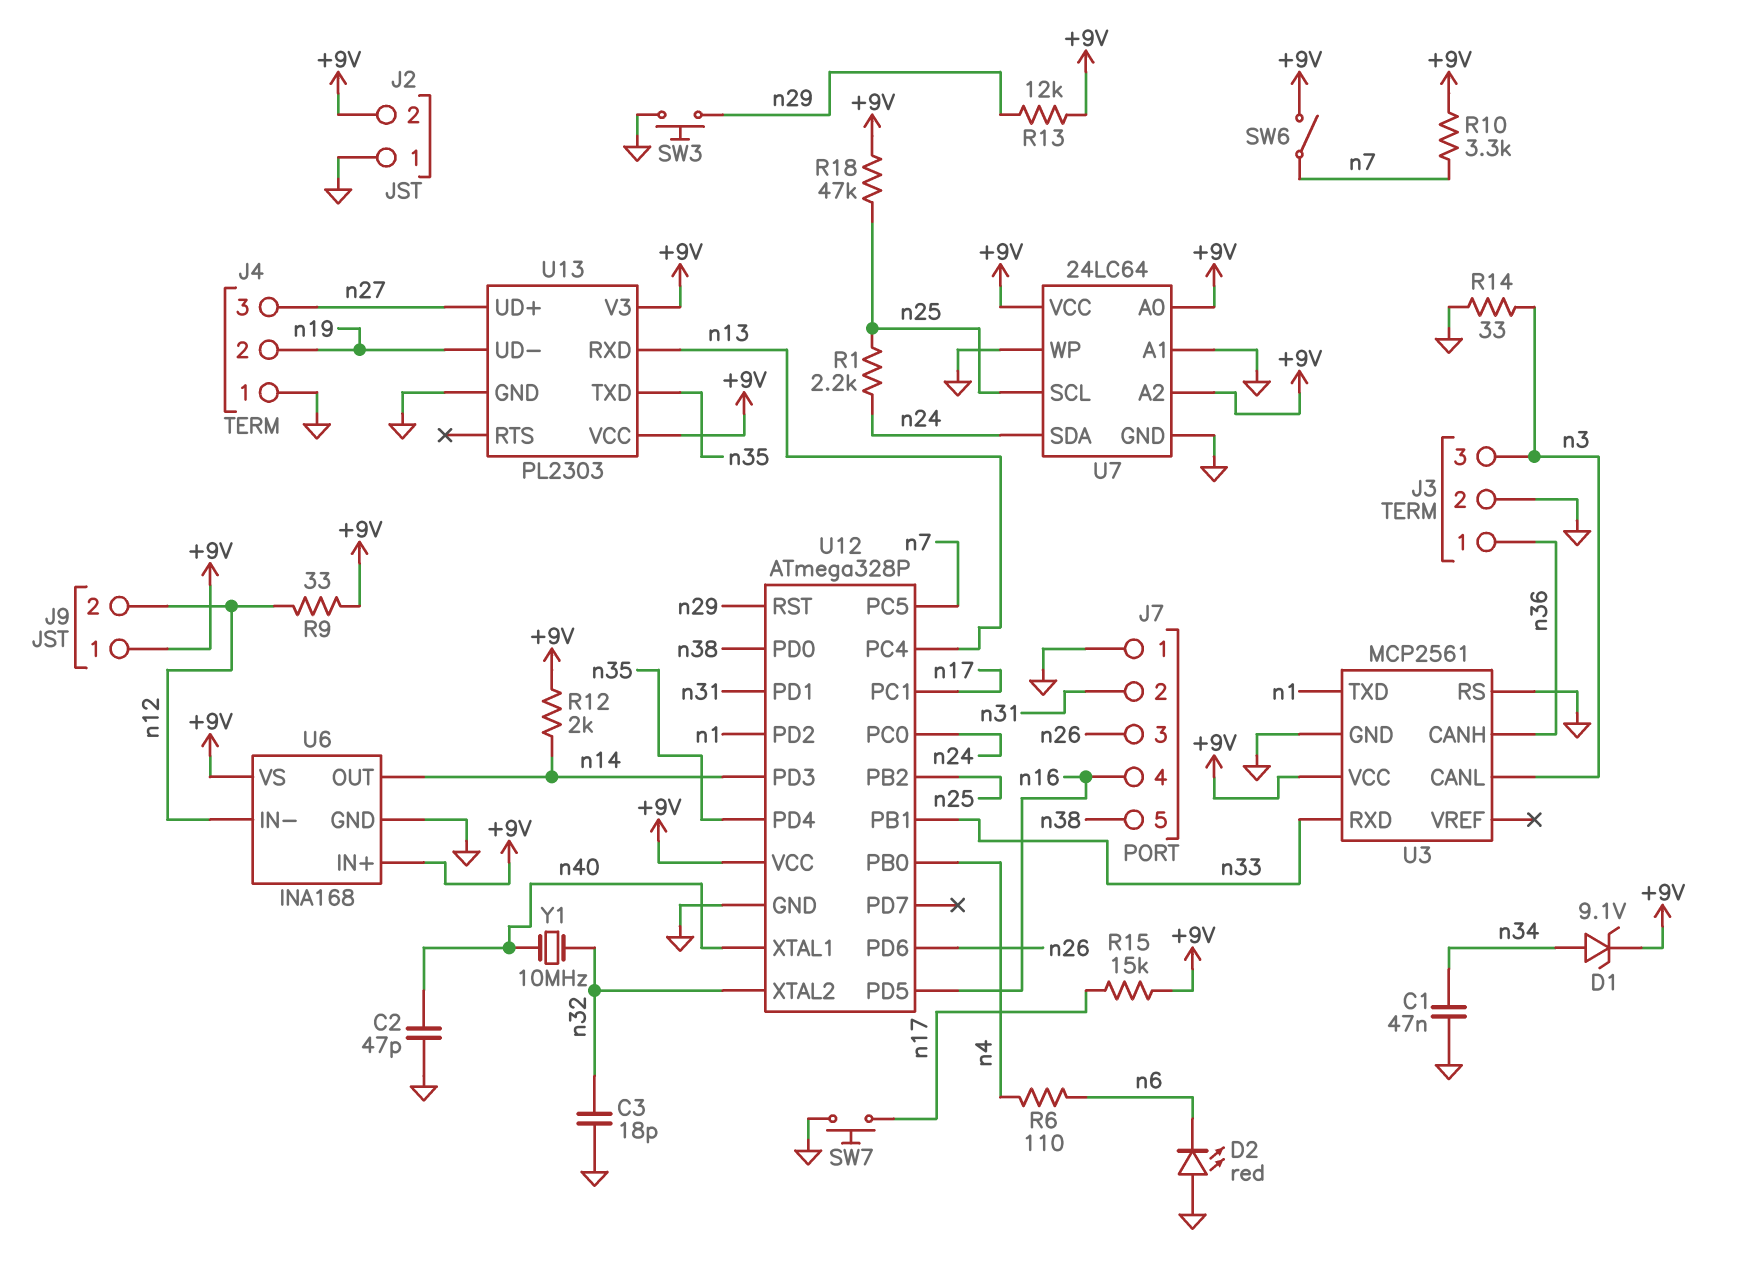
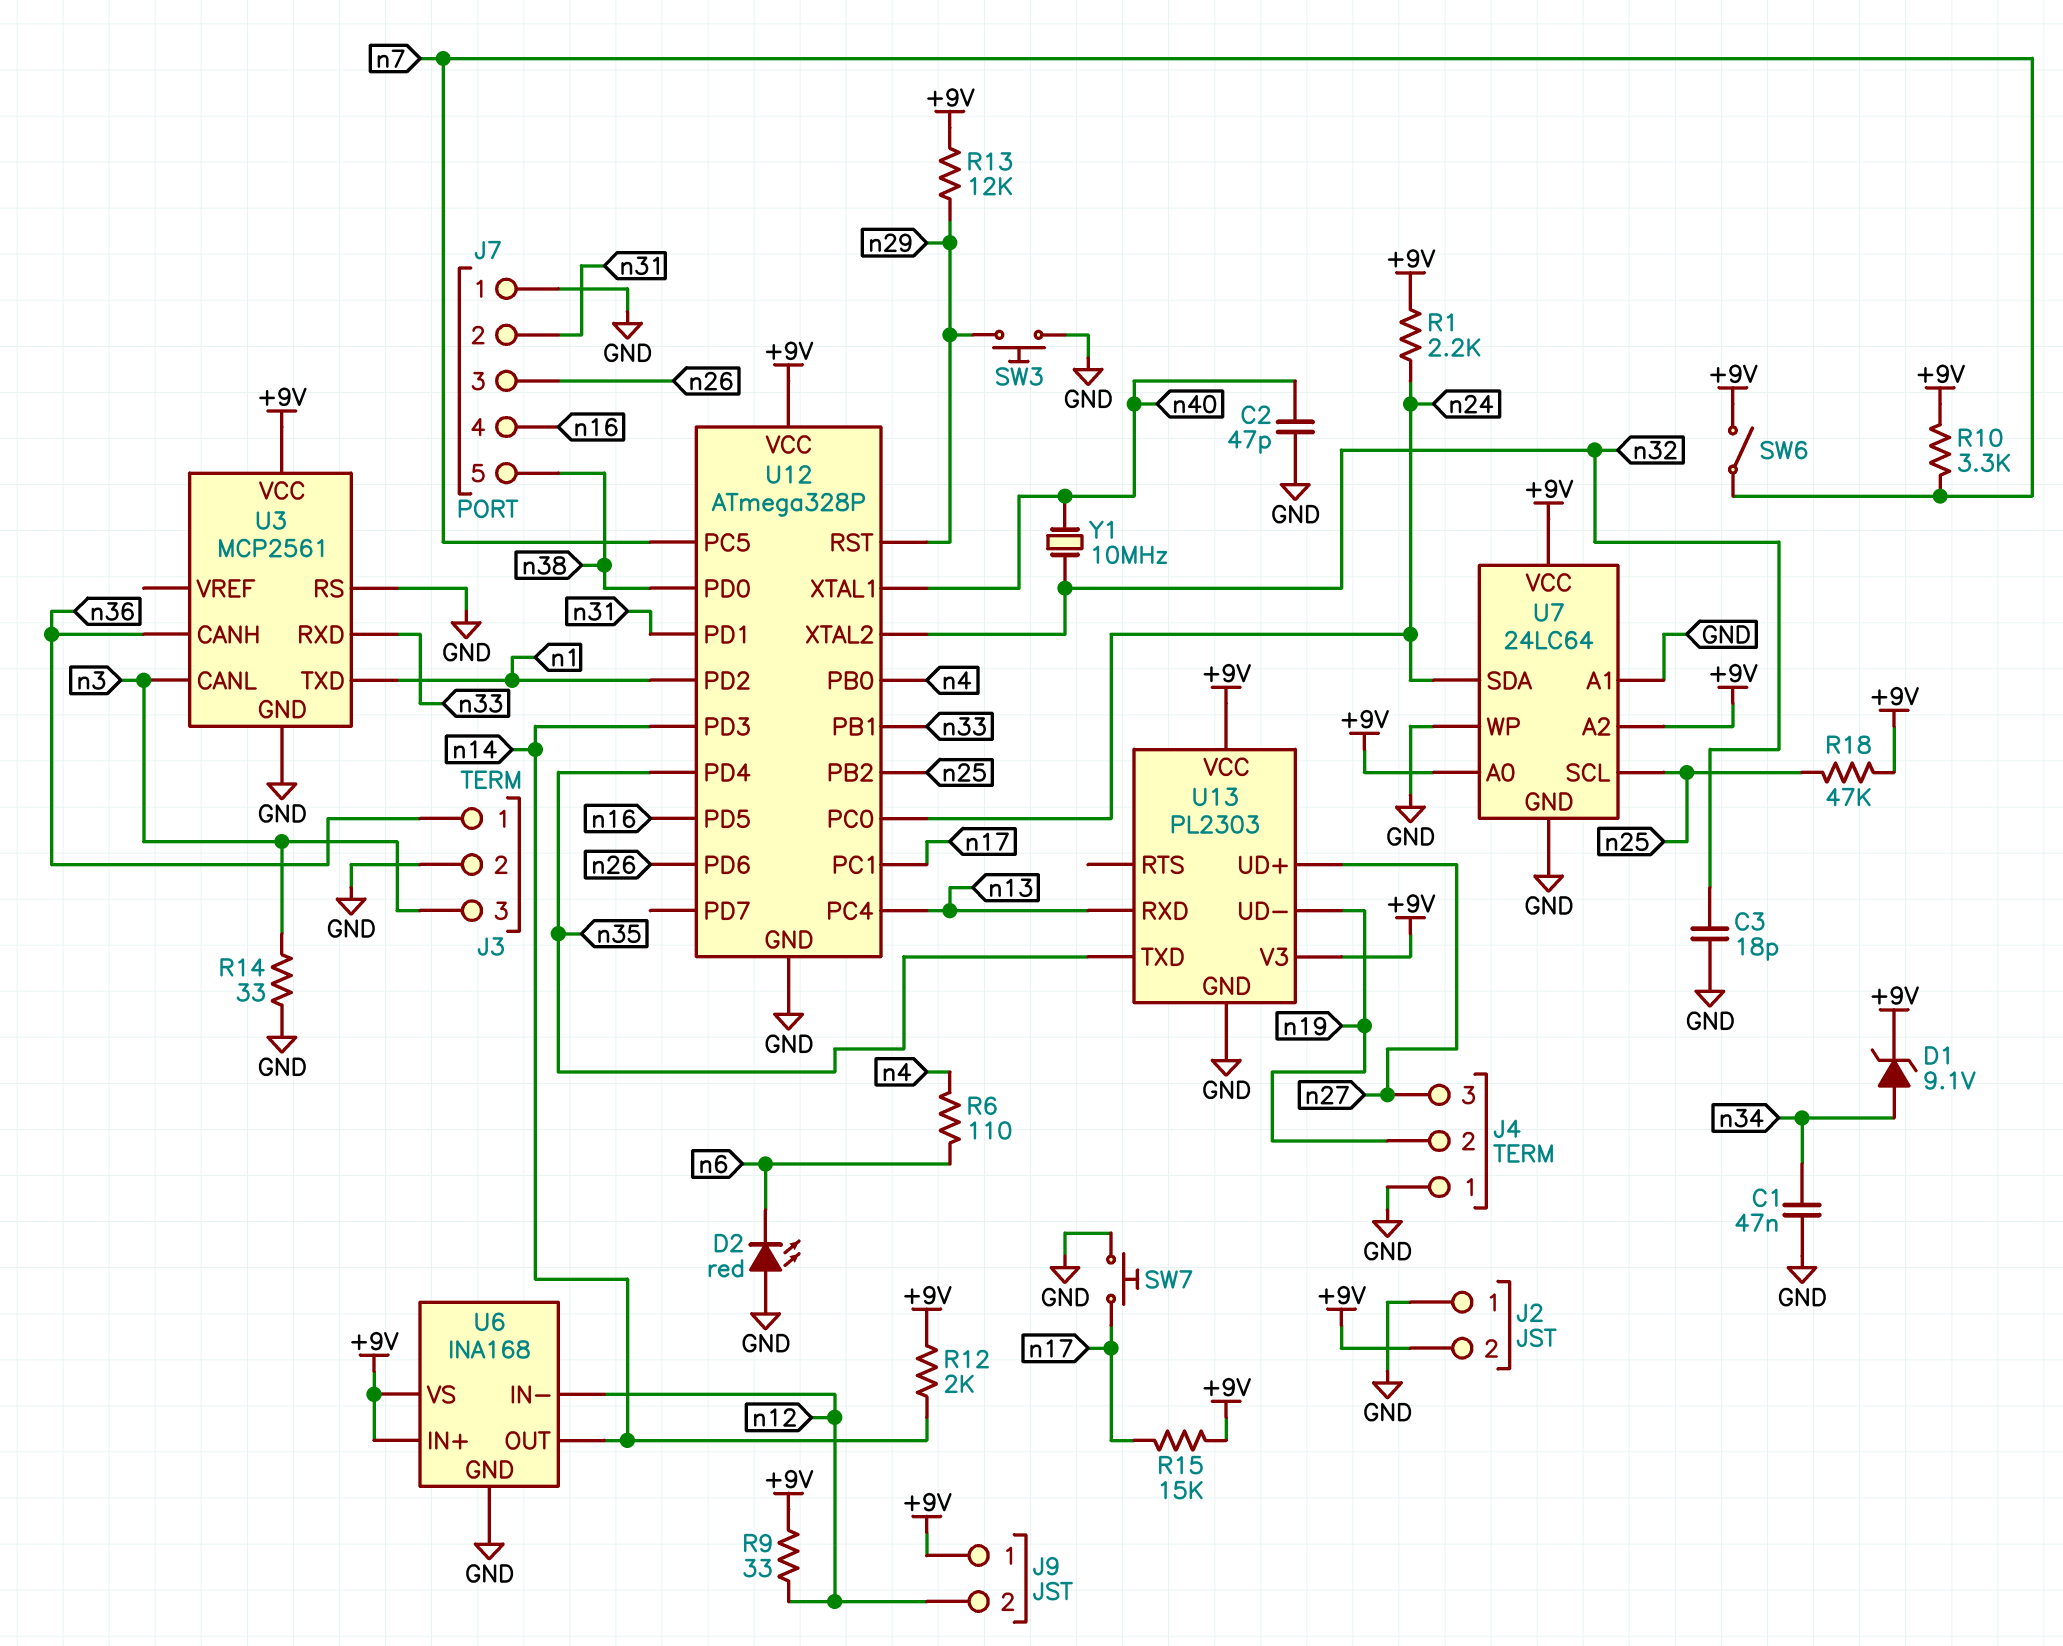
R1: 2.2k (n24, n25) -> 2.2k (+9V, n24)

